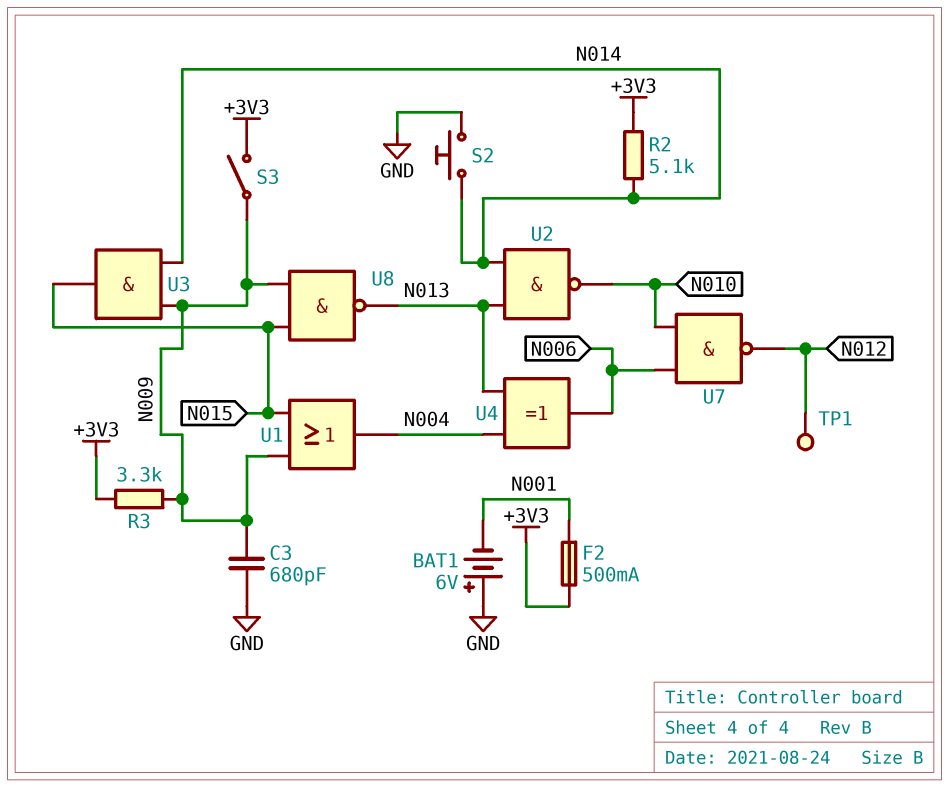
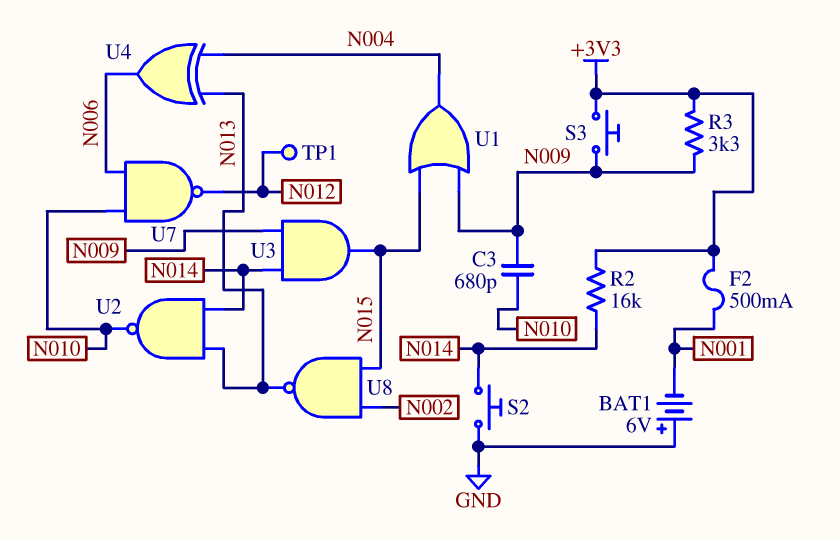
C3: 680pF (GND, N009) -> 680pF (N009, N010)
R2: 5.1k (+3V3, N014) -> 16k (+3V3, N014)
S3: switch (+3V3, N009) -> button (+3V3, N009)
U8: NAND (in N009, in N015, out N013) -> NAND (in N002, in N015, out N013)

